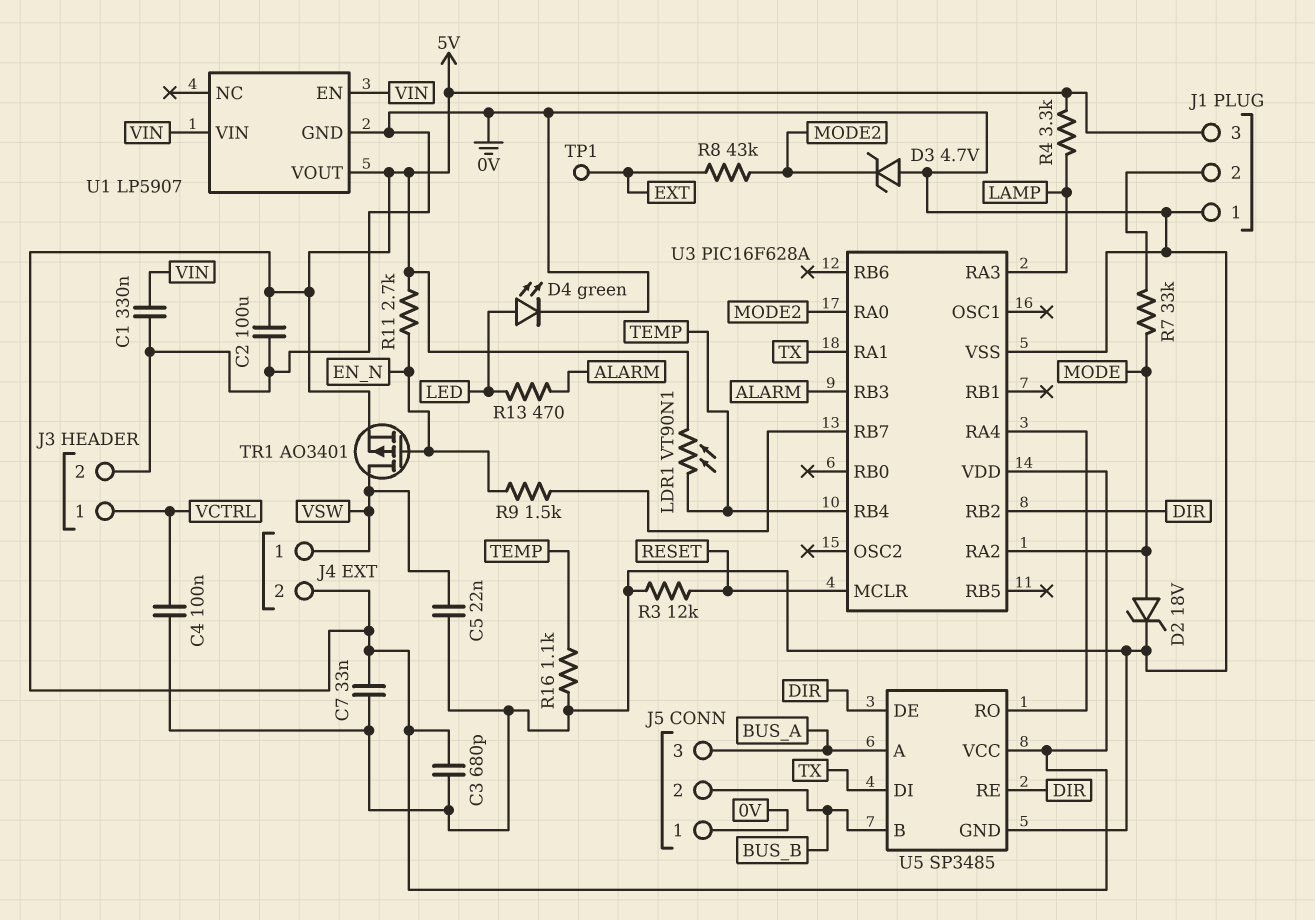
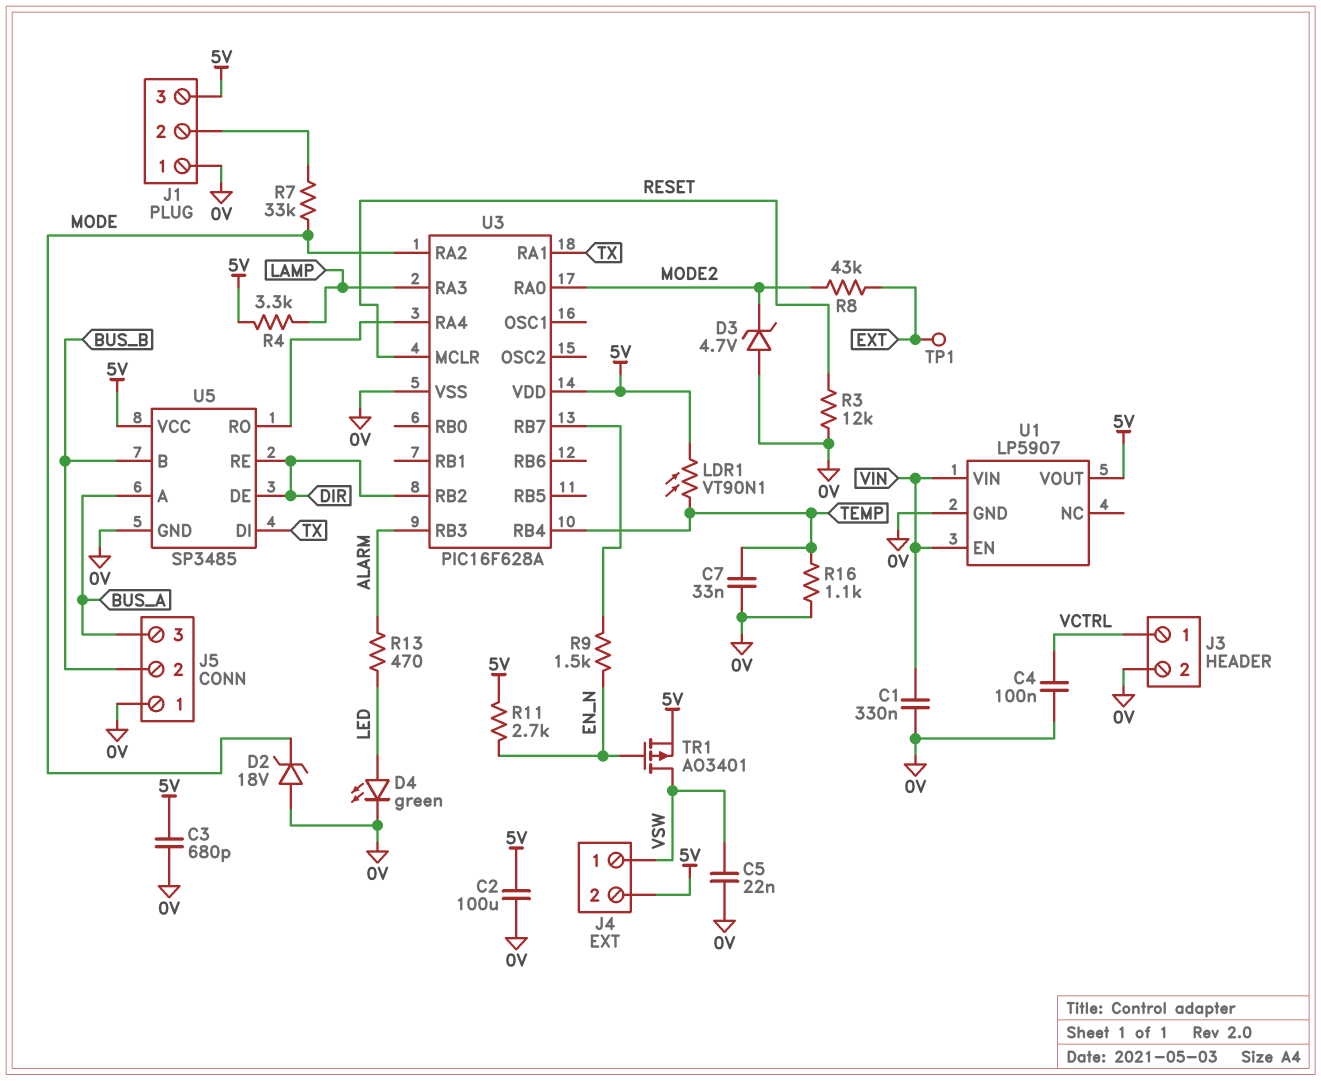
C7: 33nF (0V, 5V) -> 33nF (0V, TEMP)
D2: zener 18V (A MODE, K 0V) -> zener 18V (A 0V, K MODE)

